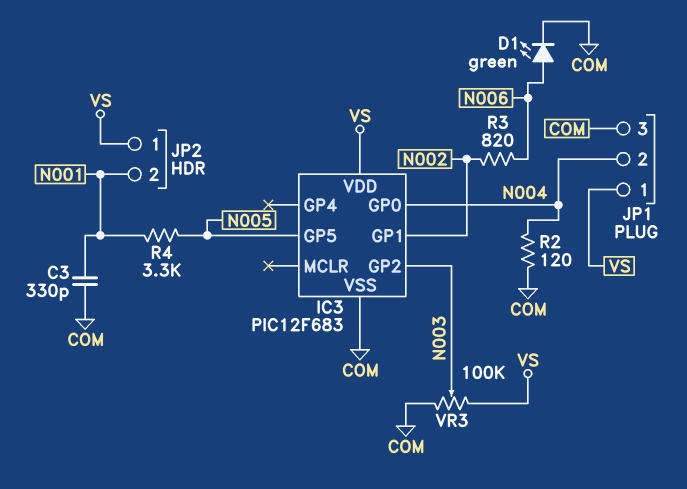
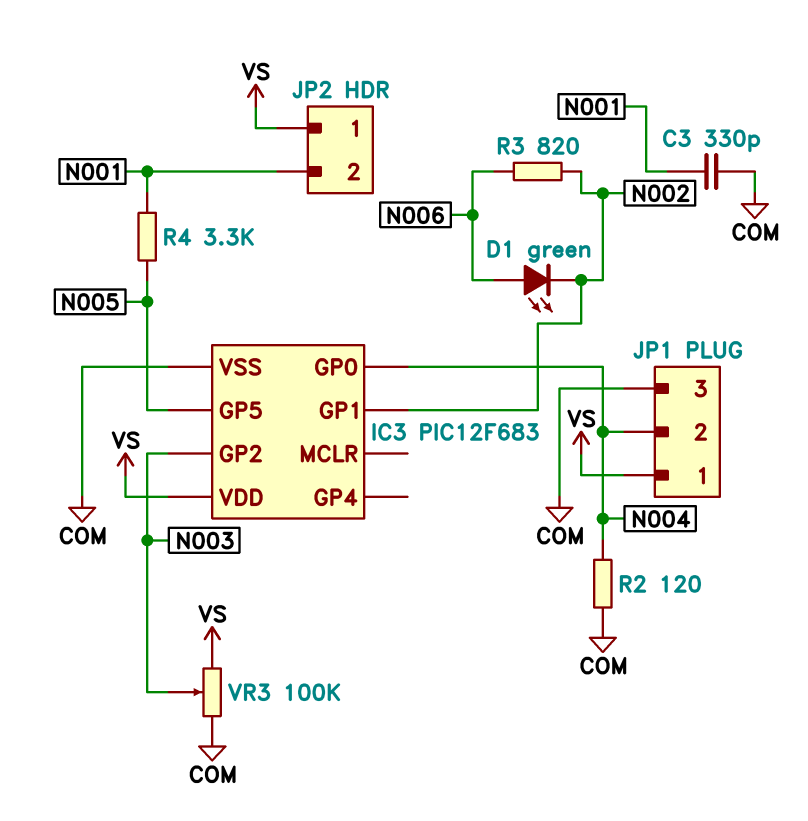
D1: LED green (A N006, K COM) -> LED green (A N006, K N002)

